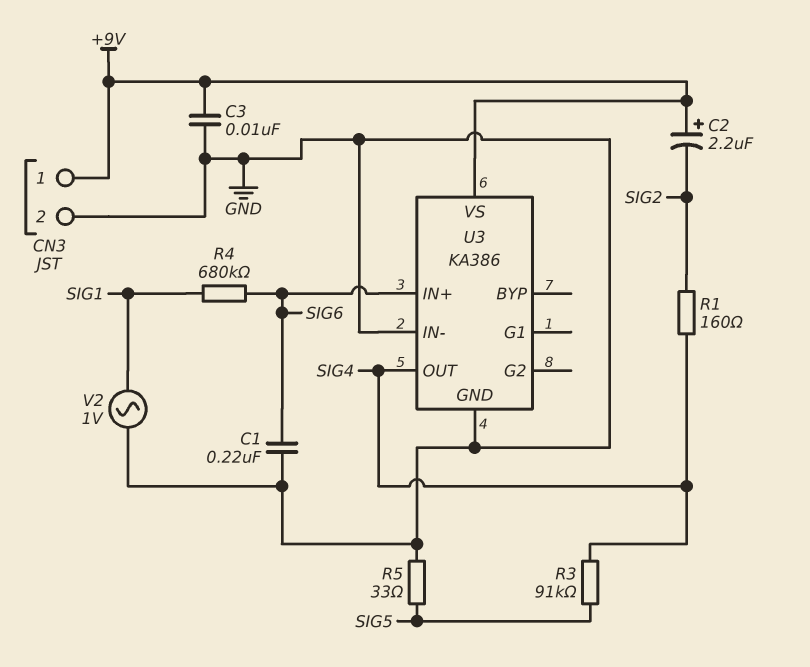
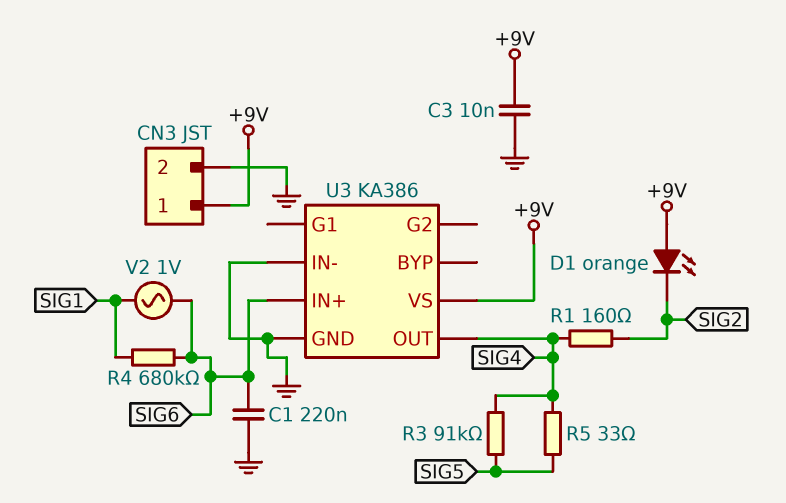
C2: 2.2uF (plus +9V, minus SIG2) -> none
D1: none -> LED orange (A +9V, K SIG2)
R5: 33 (GND, SIG5) -> 33 (SIG4, SIG5)
V2: AC 1V (GND, SIG1) -> AC 1V (SIG1, SIG6)

